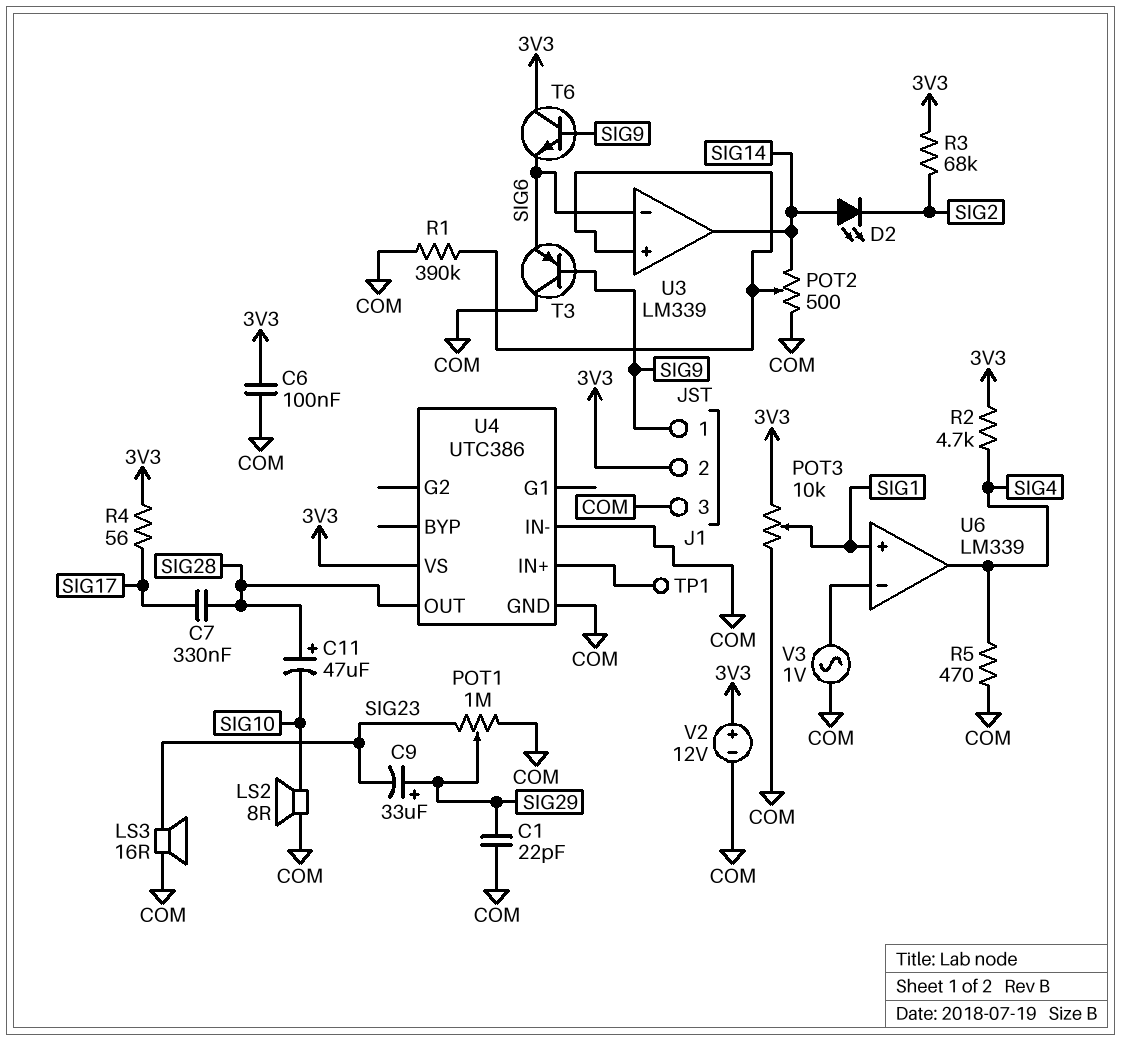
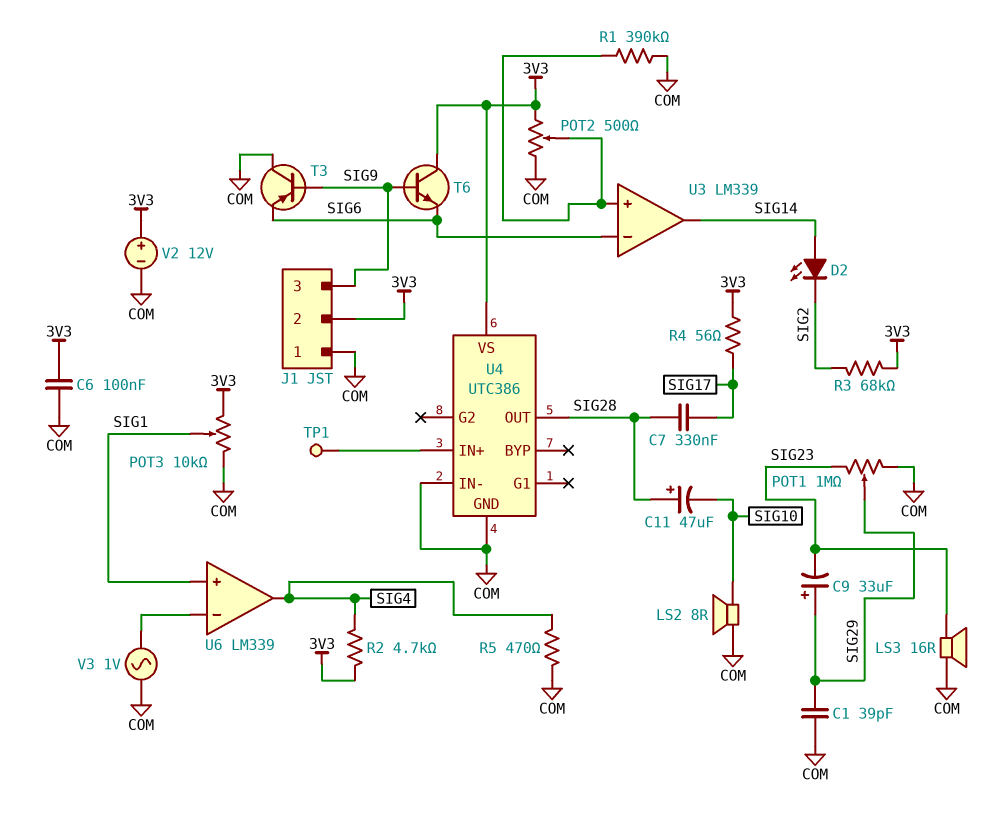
C1: 22pF (COM, SIG29) -> 39pF (COM, SIG29)
J1 pin 1: SIG9 -> COM
J1 pin 3: COM -> SIG9
POT2: 500 (COM, SIG14, wiper U3/in+) -> 500 (3V3, COM, wiper U3/in+)

